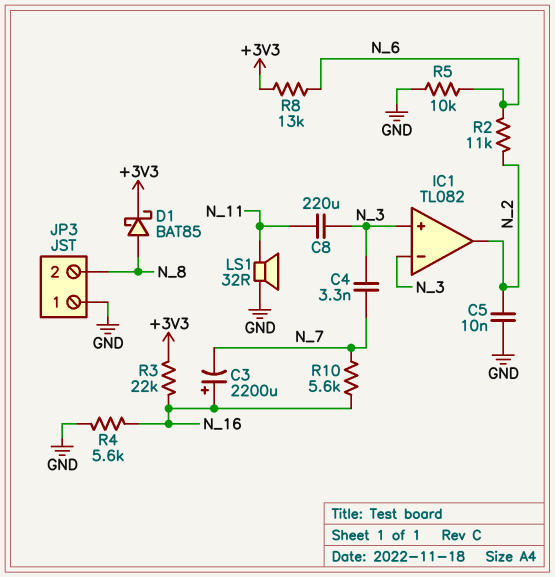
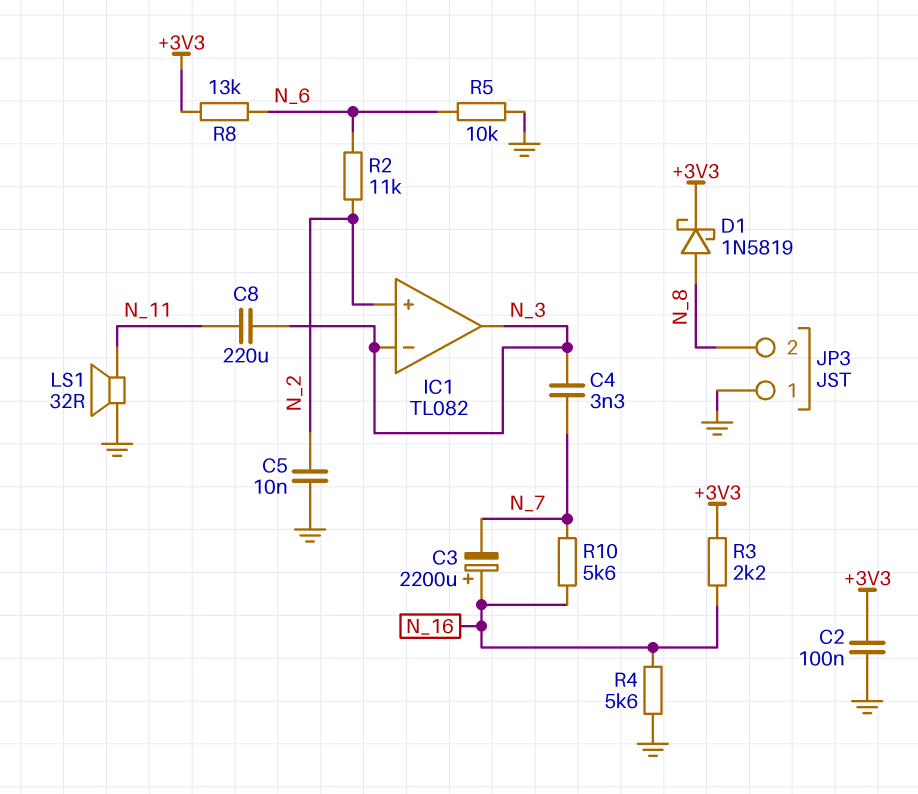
C2: none -> 100nF (+3V3, GND)
D1: schottky BAT85 (A N_8, K +3V3) -> schottky 1N5819 (A N_8, K +3V3)
IC1 pin in+: N_3 -> N_2
IC1 pin out: N_2 -> N_3
R3: 22k (+3V3, N_16) -> 2.2k (+3V3, N_16)

